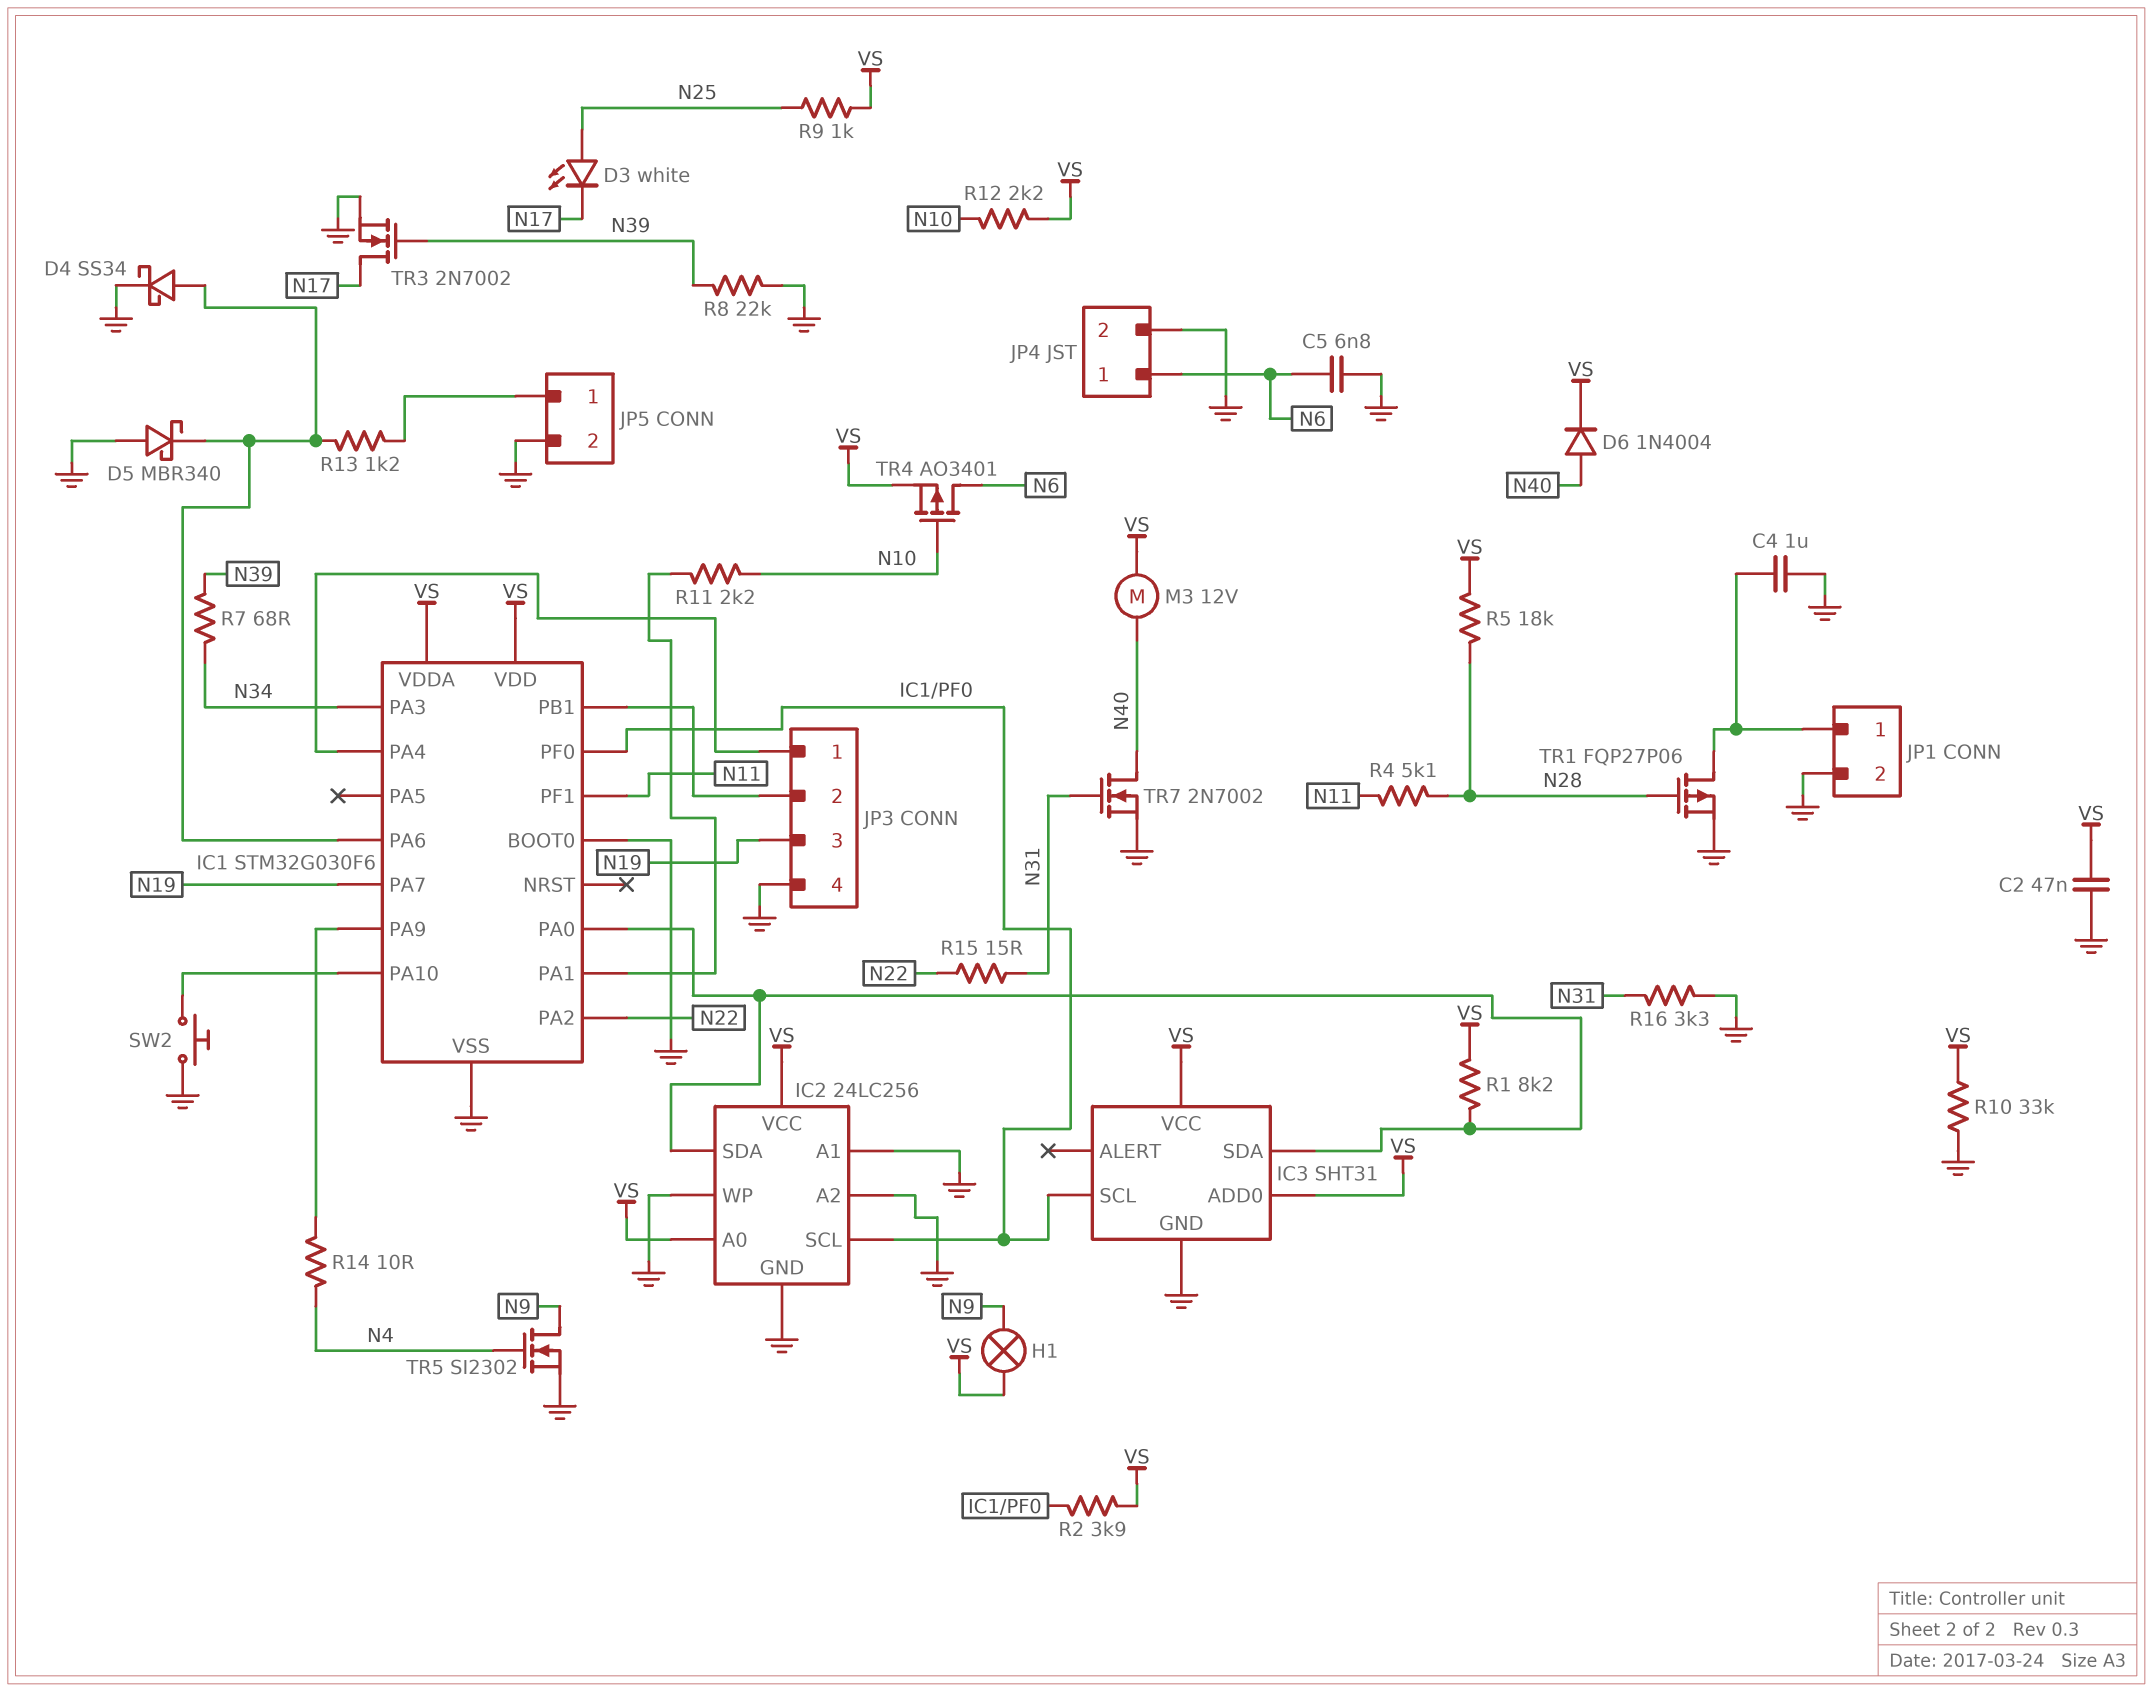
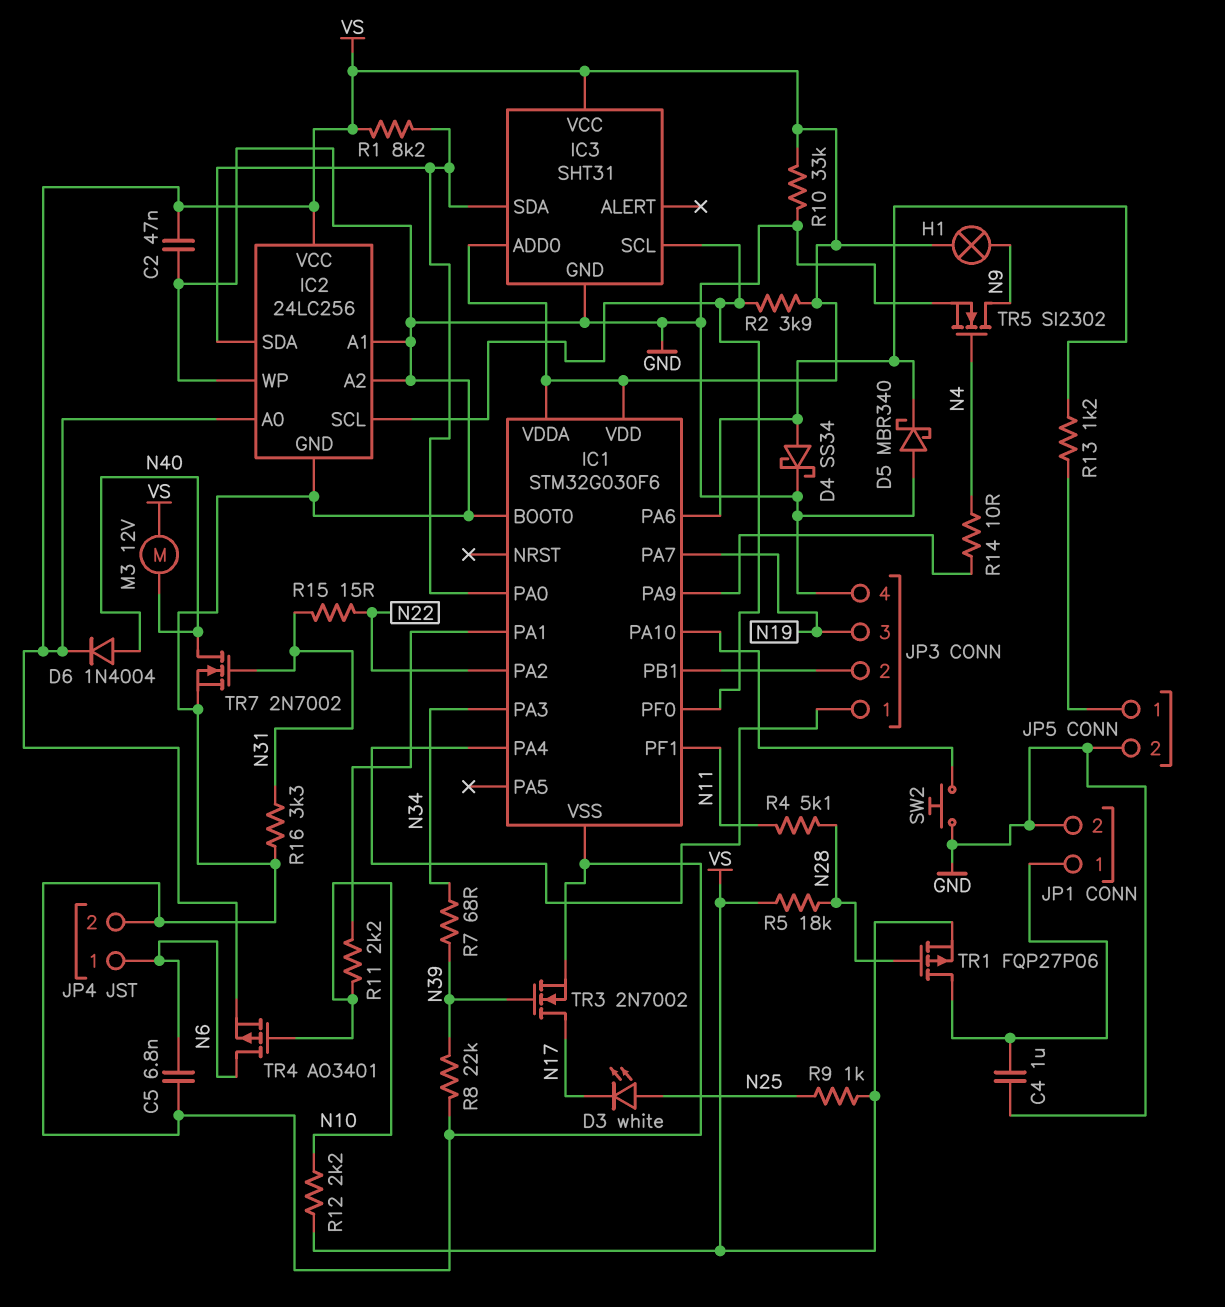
TR1: PMOS FQP27P06 (G N28, D JP1/1, S GND) -> PMOS FQP27P06 (G N28, D JP1/1, S VS)

